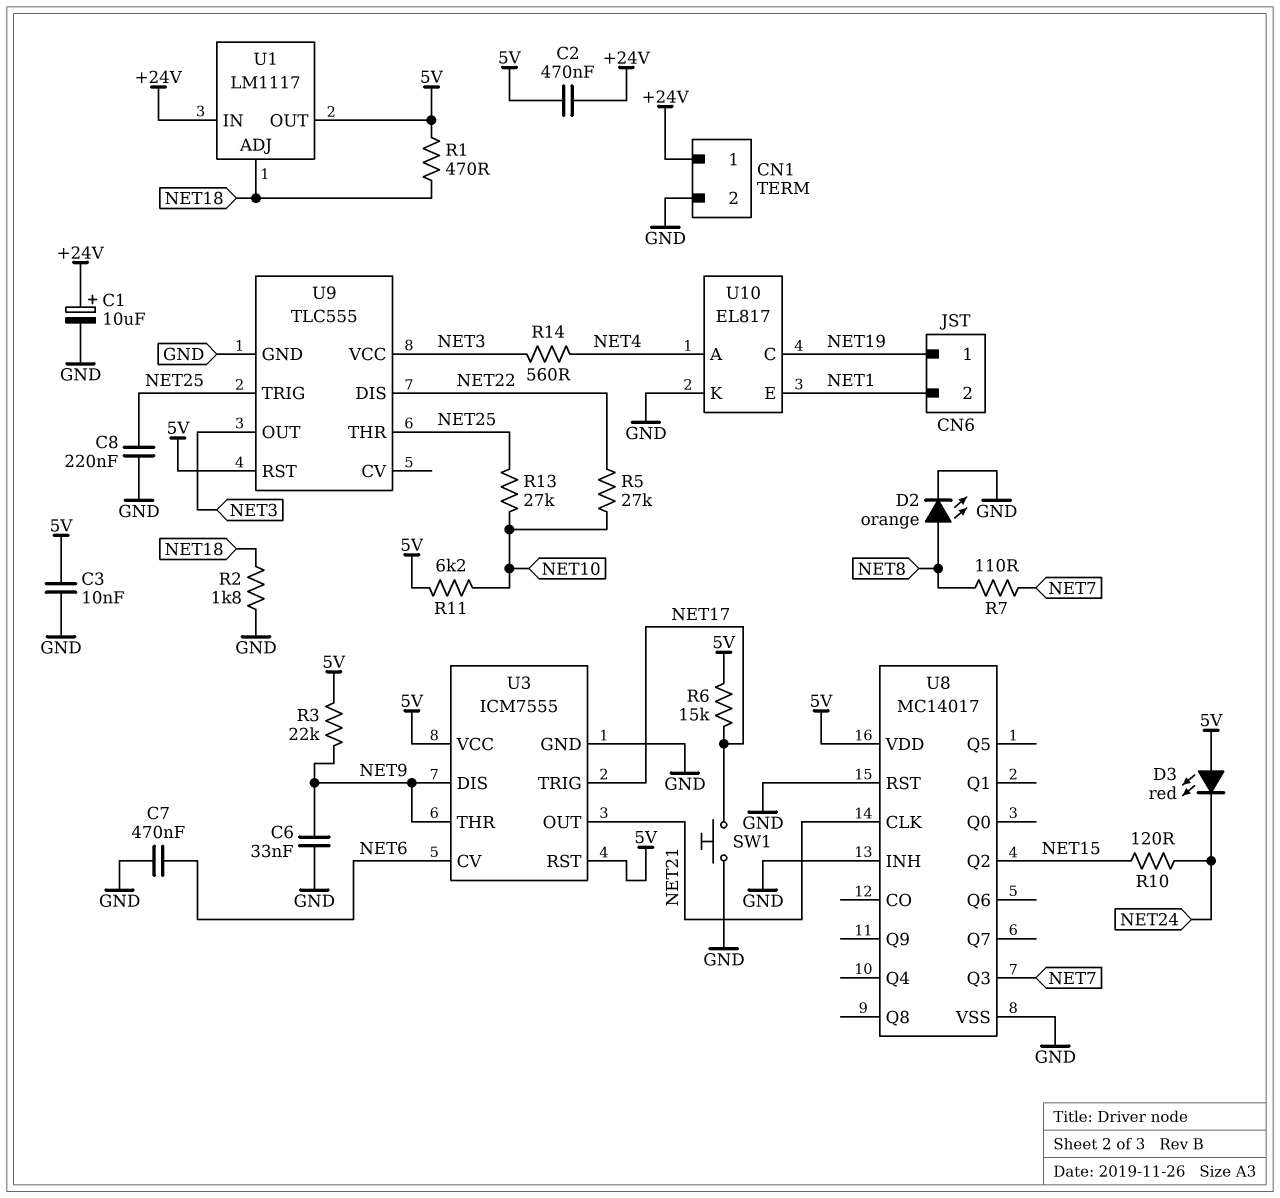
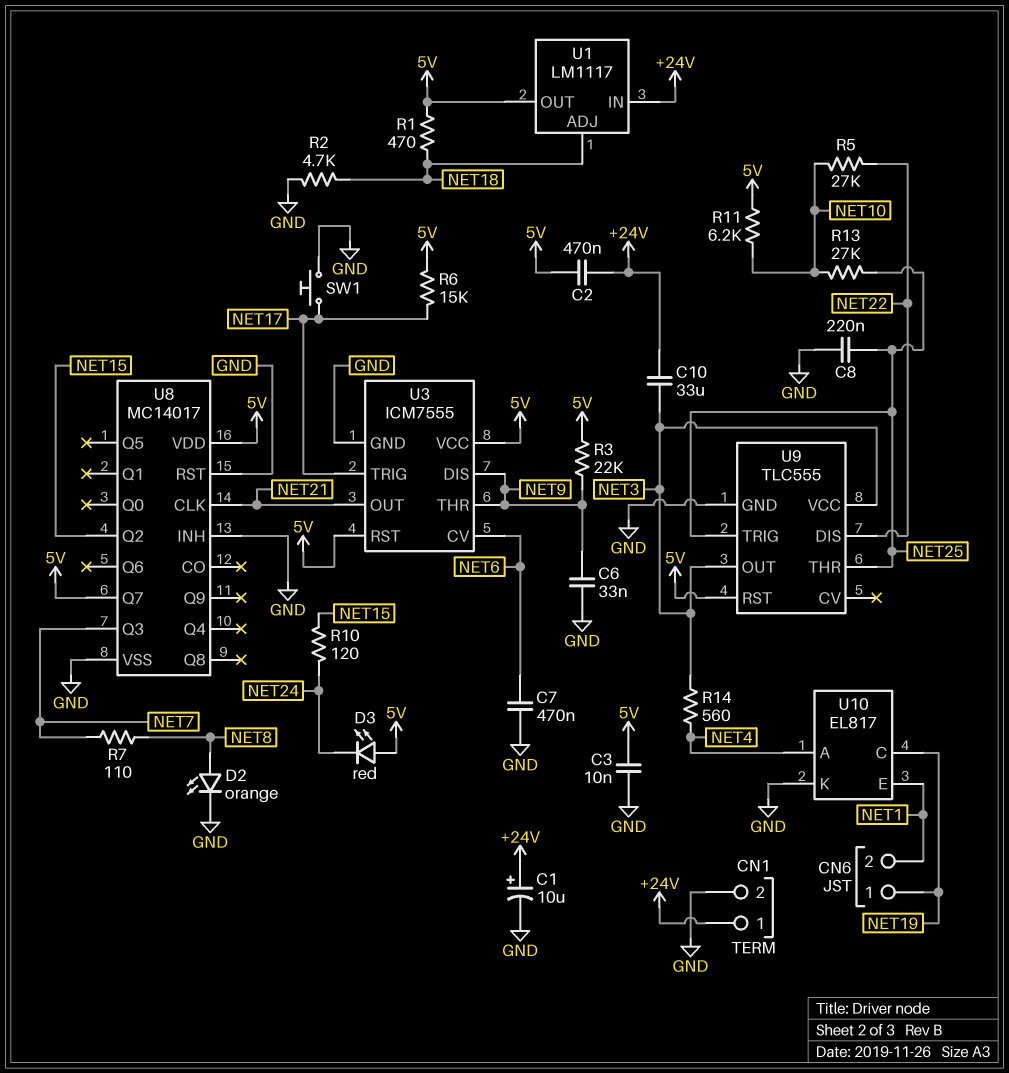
C10: none -> 33uF (+24V, NET3)
R2: 1.8k (GND, NET18) -> 4.7k (GND, NET18)
U8 pin Q7: none -> 5V

